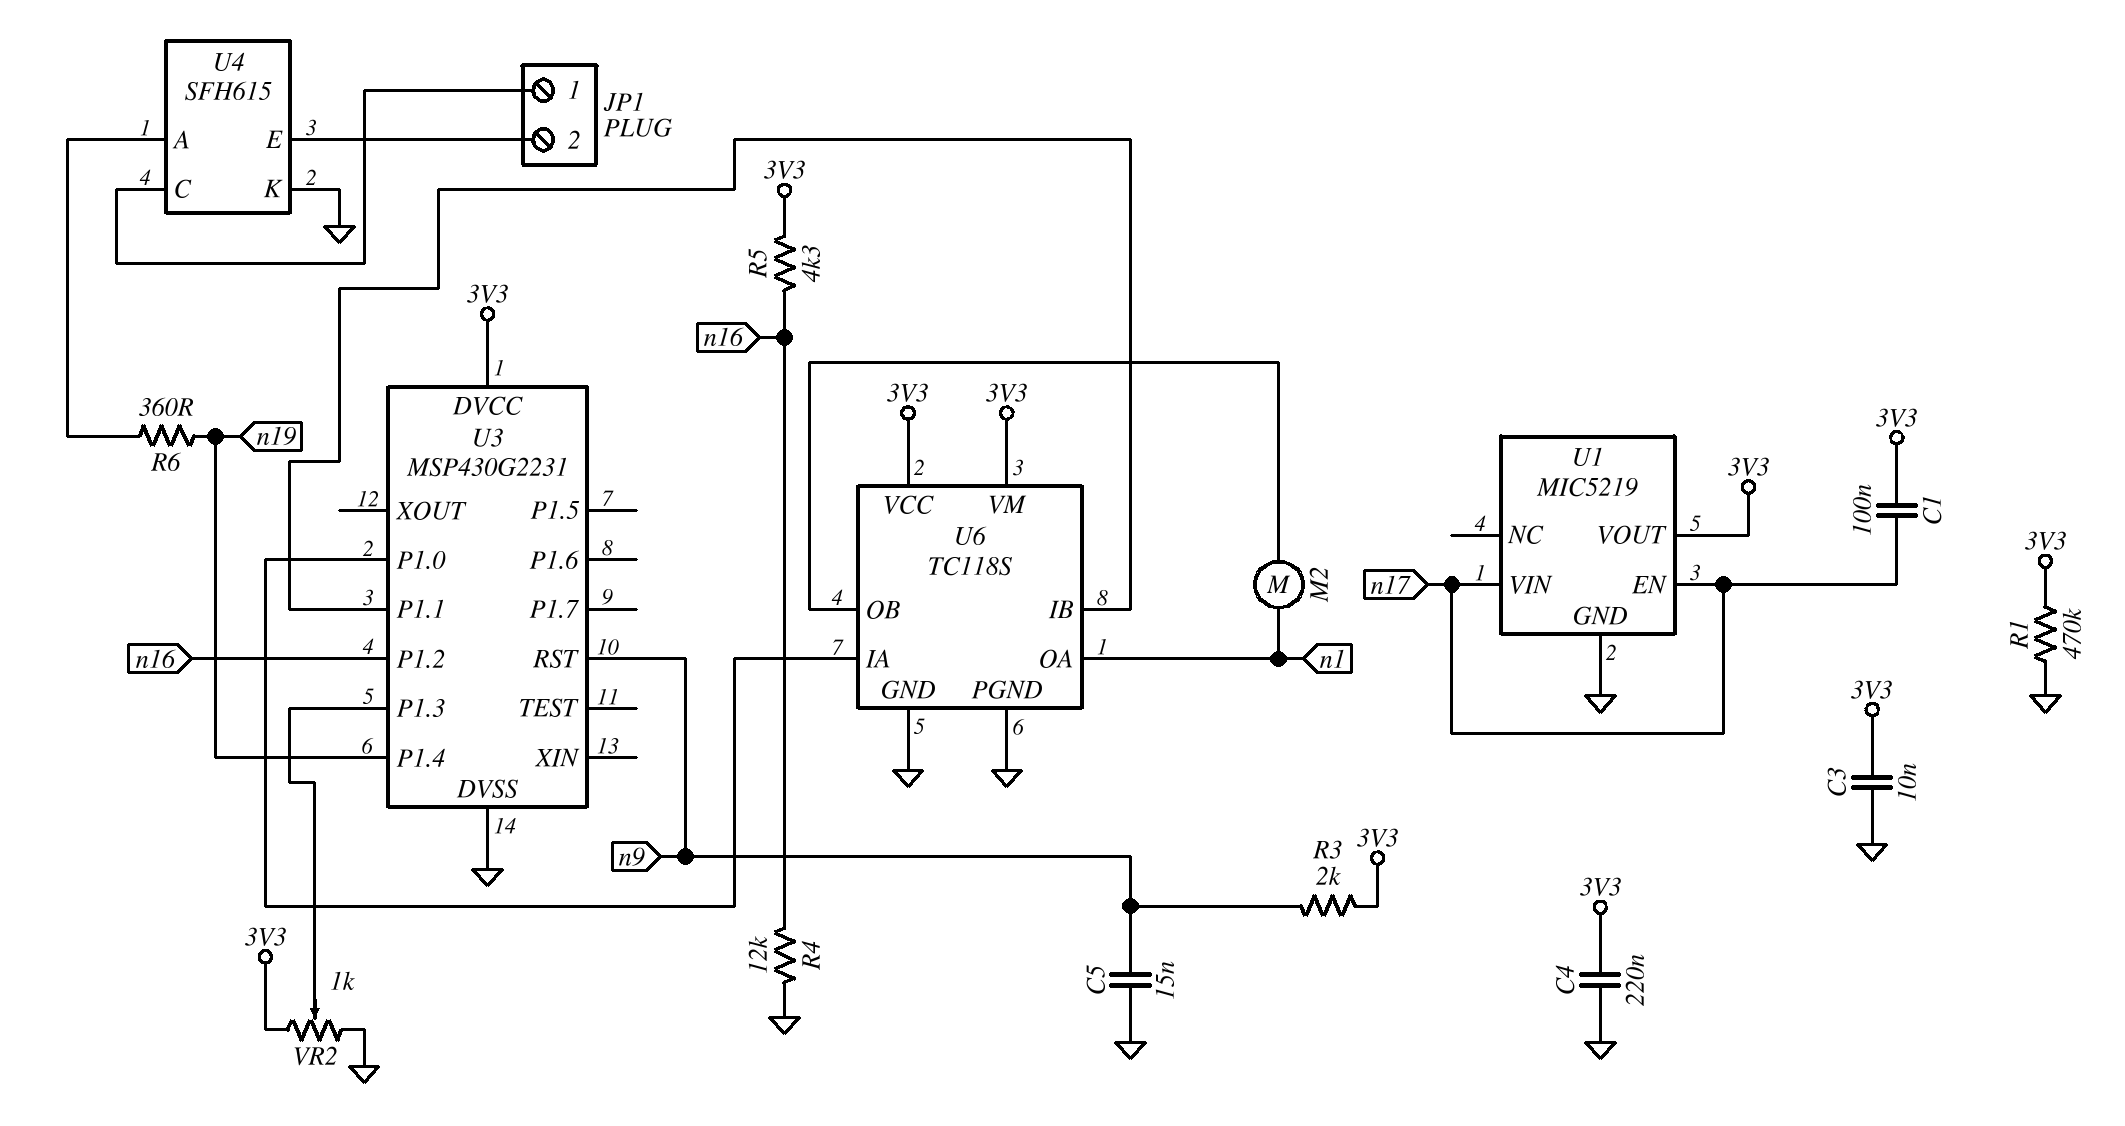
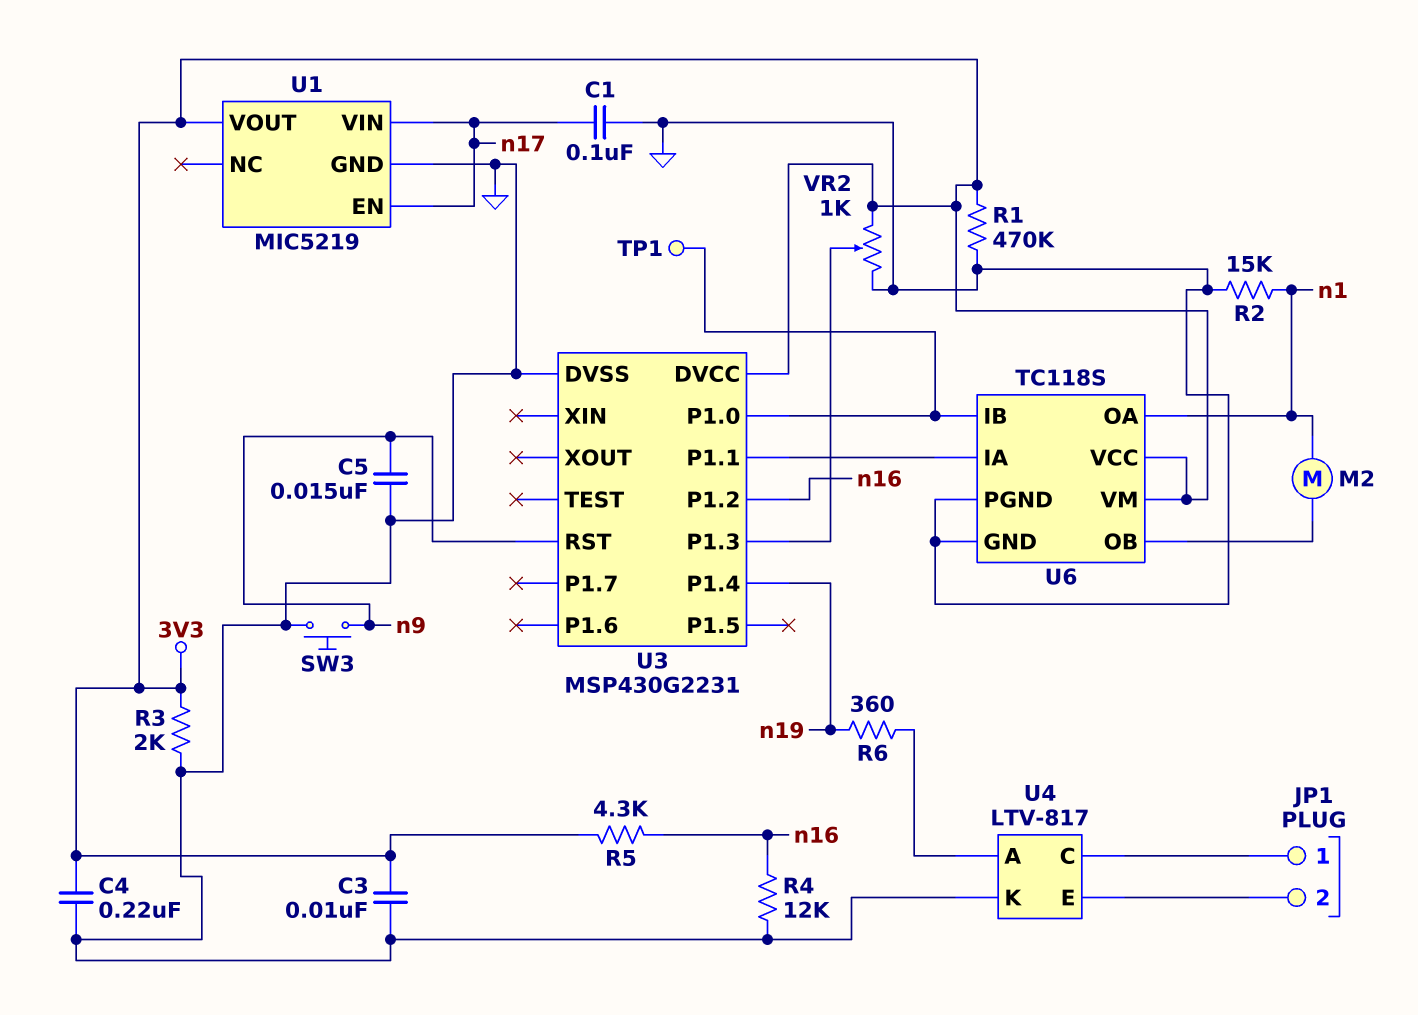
C1: 100nF (3V3, n17) -> 100nF (GND, n17)
R2: none -> 15k (GND, n1)
R3: 2k (3V3, n9) -> 2k (3V3, GND)
SW3: none -> button (GND, n9)
TP1: none -> test point (U3/P1.0)
U4: SFH615 -> LTV-817
U6 pin IA: U3/P1.0 -> U3/P1.1
U6 pin IB: U3/P1.1 -> U3/P1.0

